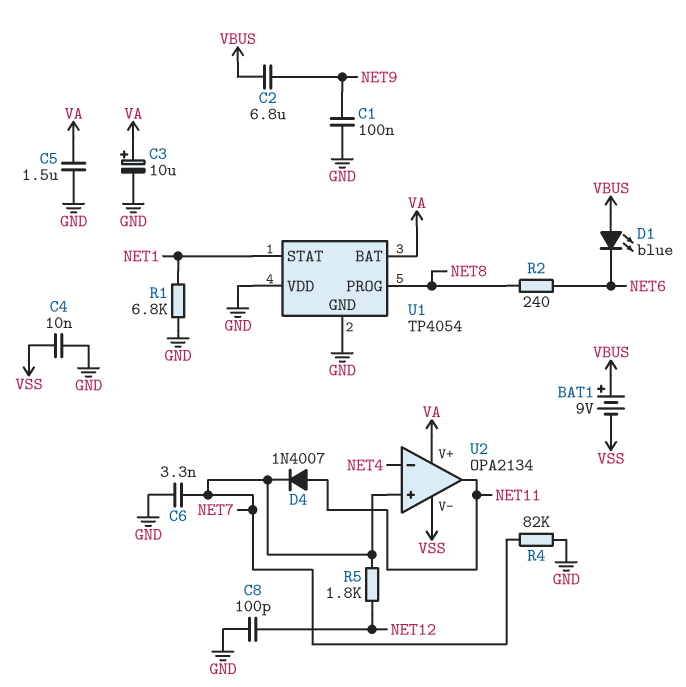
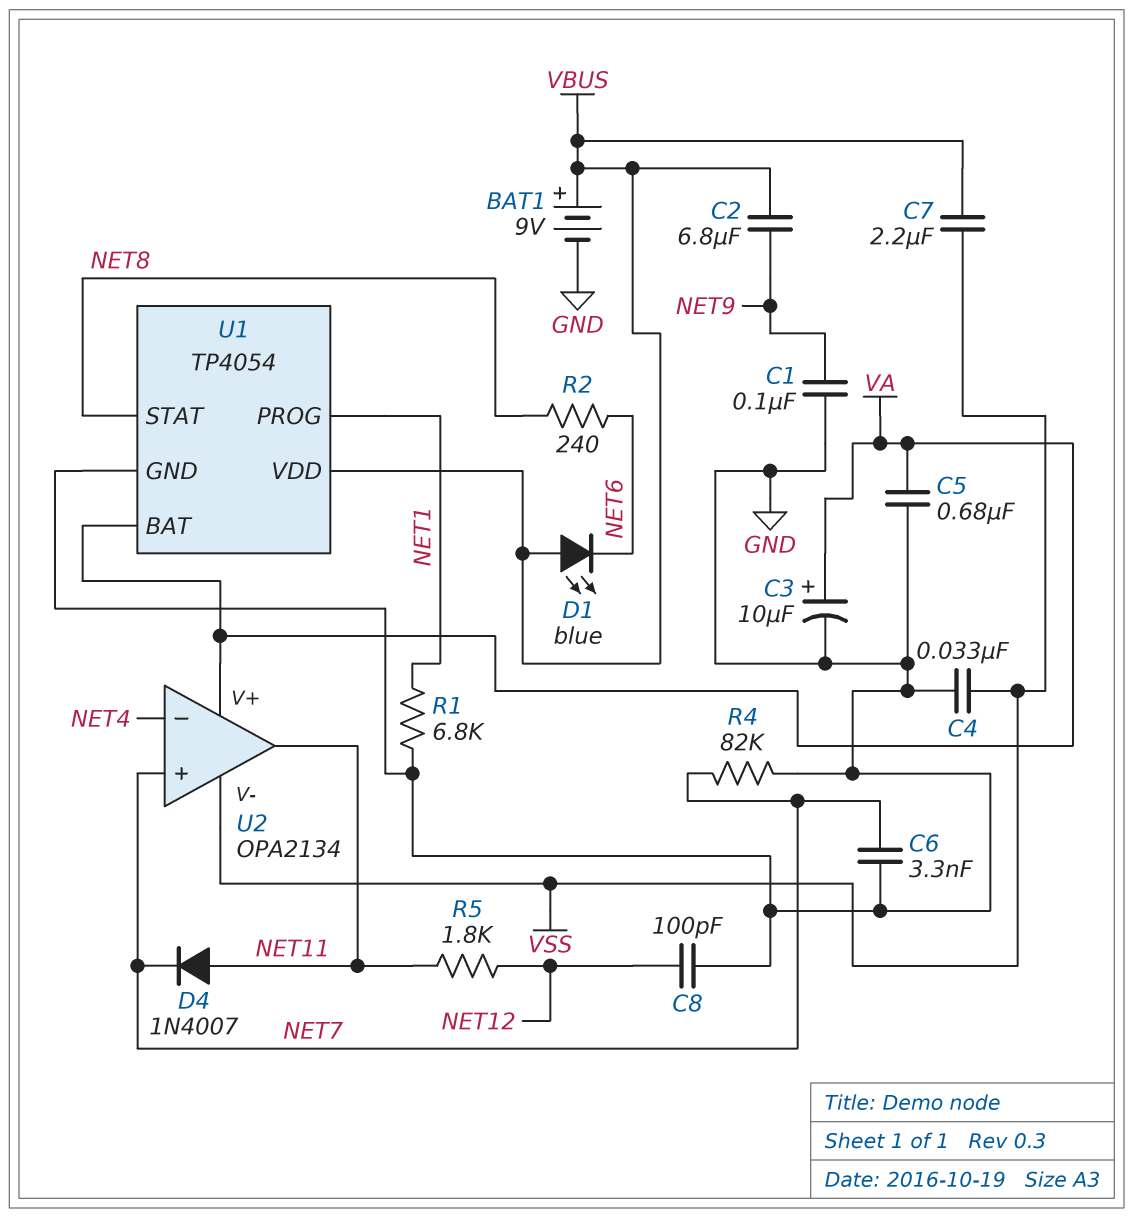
BAT1: 9V (plus VBUS, minus VSS) -> 9V (plus VBUS, minus GND)
C4: 10nF (GND, VSS) -> 33nF (GND, VSS)
C5: 1.5uF (GND, VA) -> 680nF (GND, VA)
C7: none -> 2.2uF (VBUS, VSS)
R5: 1.8k (NET7, NET12) -> 1.8k (NET11, NET12)
U1 pin PROG: NET8 -> NET1
U1 pin STAT: NET1 -> NET8
U1 pin VDD: GND -> VBUS

